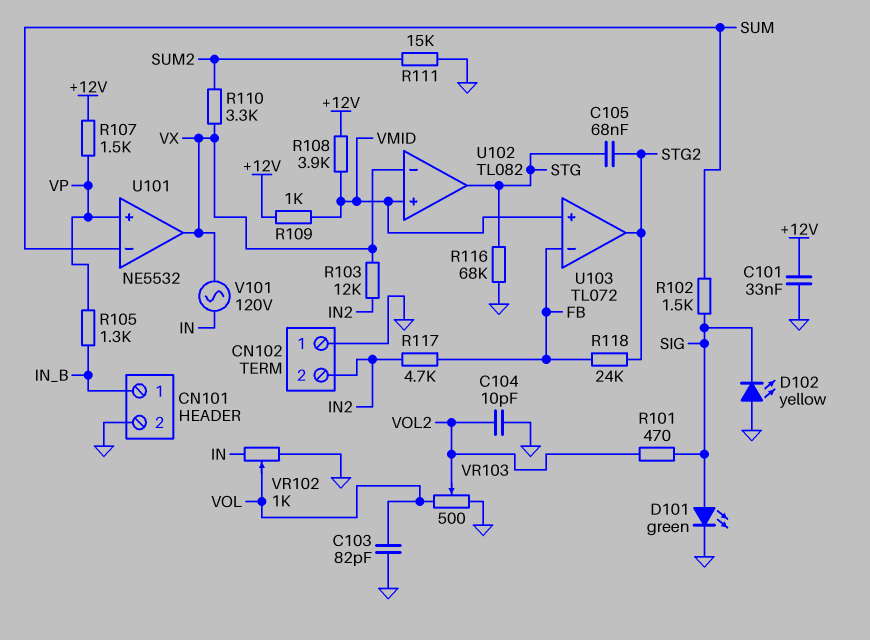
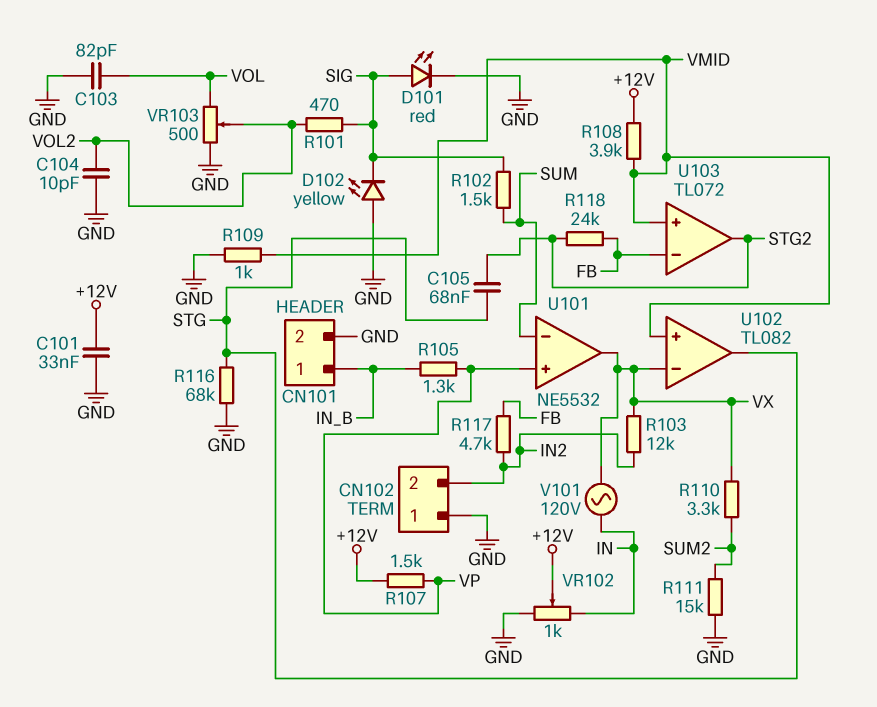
D101: LED green (A SIG, K GND) -> LED red (A SIG, K GND)
R109: 1k (+12V, VMID) -> 1k (GND, VMID)
VR102: 1k (GND, IN, wiper VOL) -> 1k (GND, IN, wiper +12V)

